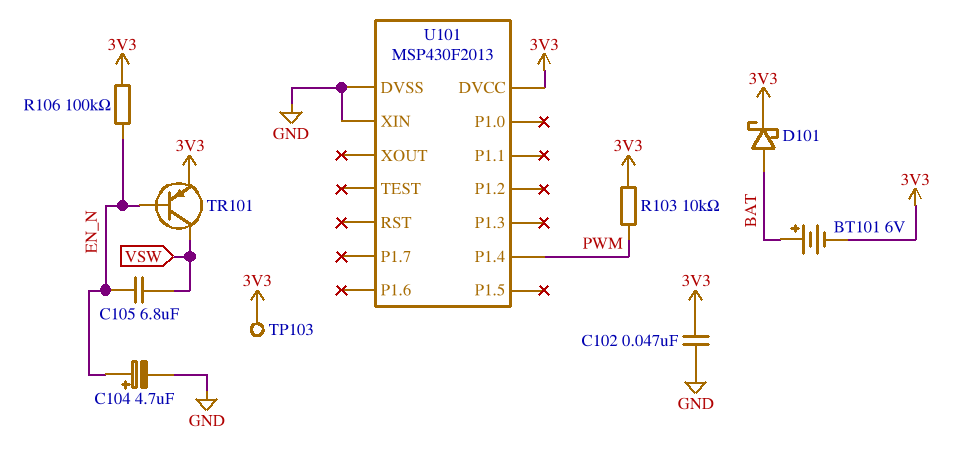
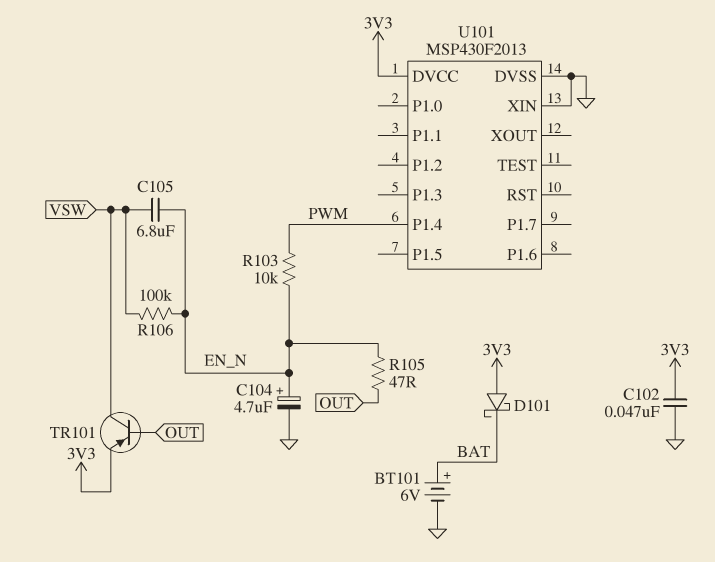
BT101: 6V (plus BAT, minus 3V3) -> 6V (plus BAT, minus GND)
D101: schottky (A BAT, K 3V3) -> schottky (A 3V3, K BAT)
R103: 10k (3V3, PWM) -> 10k (EN_N, PWM)
R105: none -> 47 (EN_N, OUT)
R106: 100k (3V3, EN_N) -> 100k (EN_N, VSW)
TP103: test point (3V3) -> none
TR101: PNP (B EN_N, C VSW, E 3V3) -> PNP (B OUT, C VSW, E 3V3)

